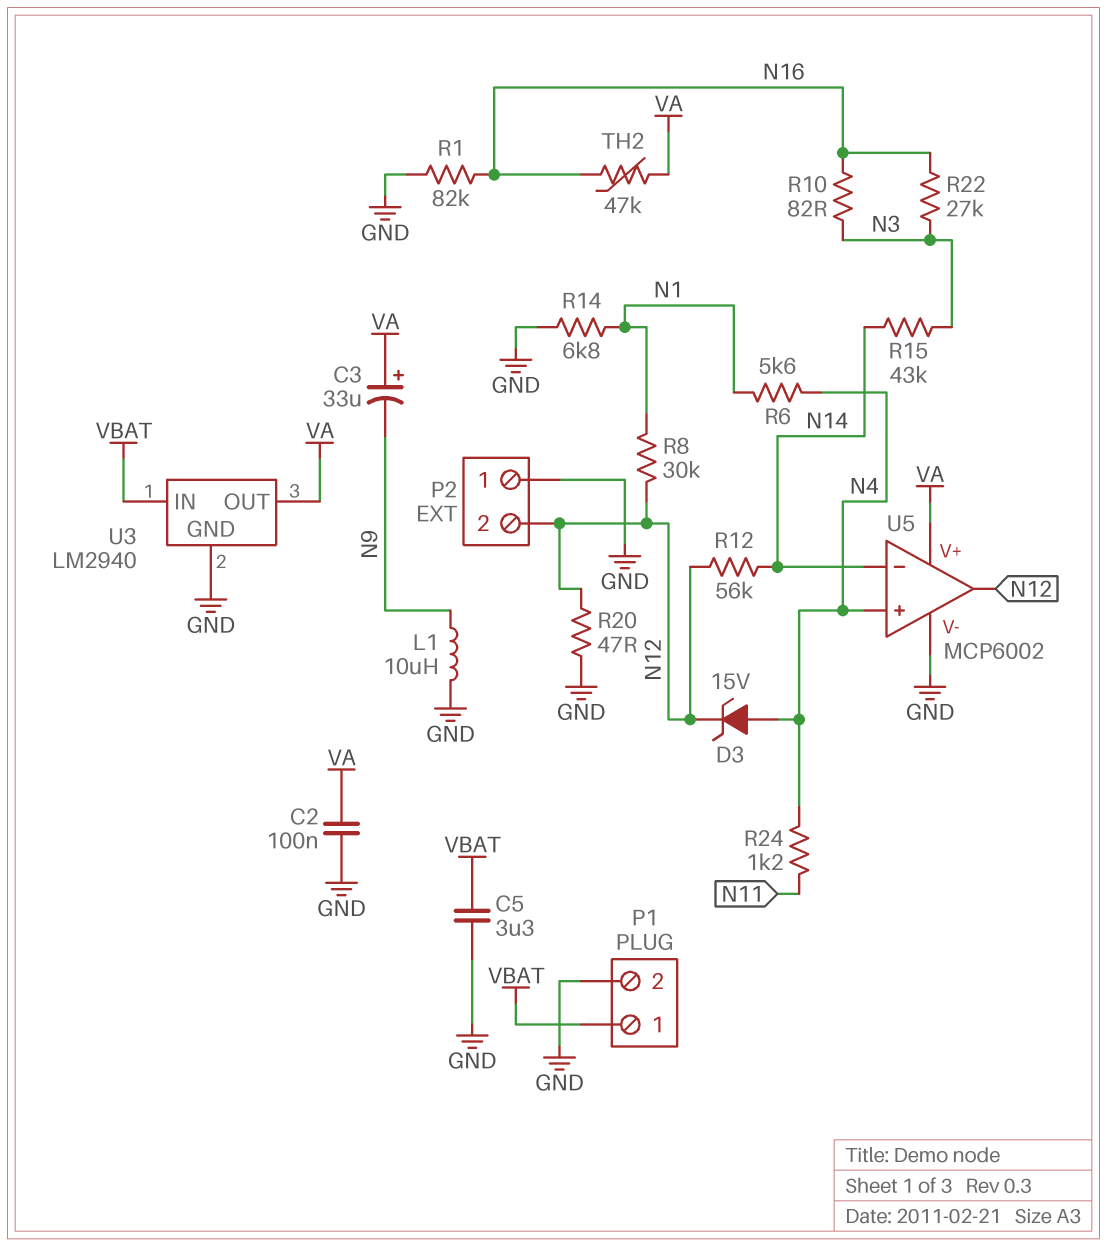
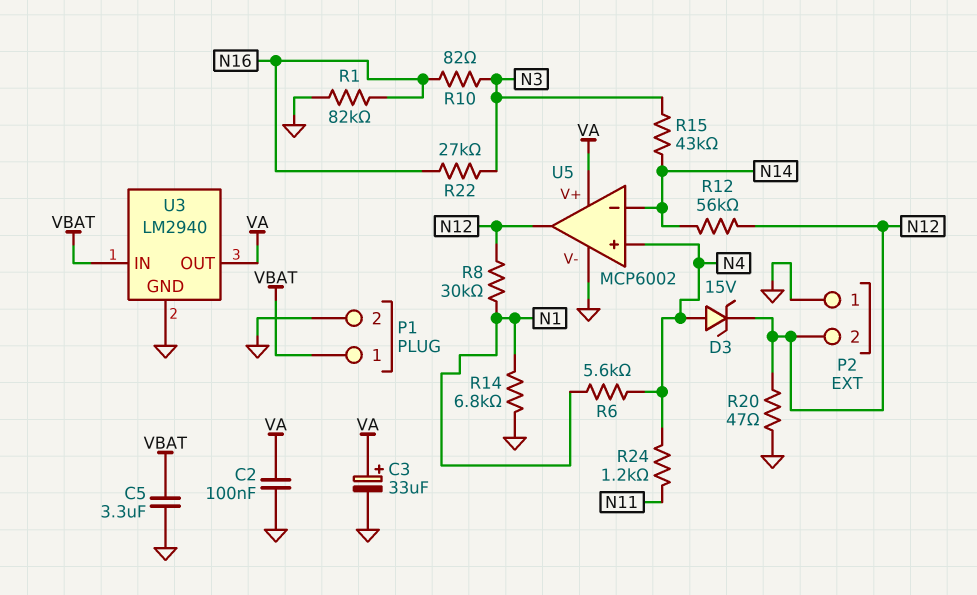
C3: 33uF (plus VA, minus N9) -> 33uF (plus VA, minus GND)
L1: 10uH (GND, N9) -> none
TH2: 47k (N16, VA) -> none

